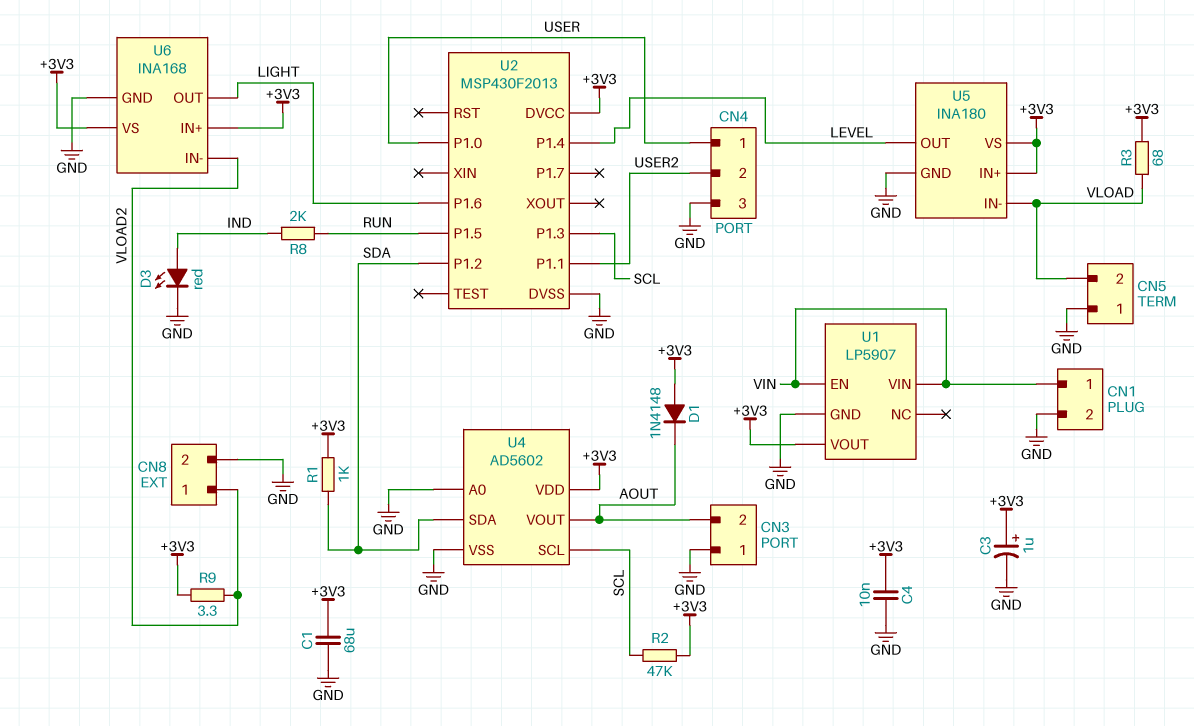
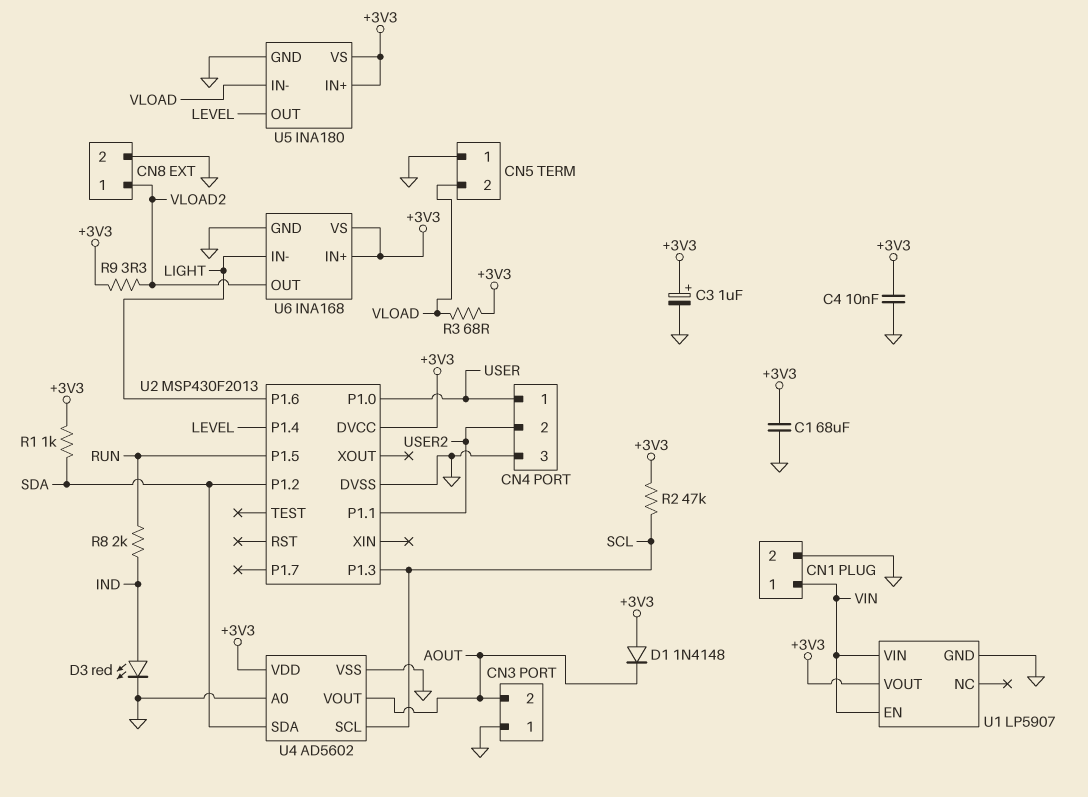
U6 pin IN-: VLOAD2 -> LIGHT
U6 pin OUT: LIGHT -> VLOAD2

